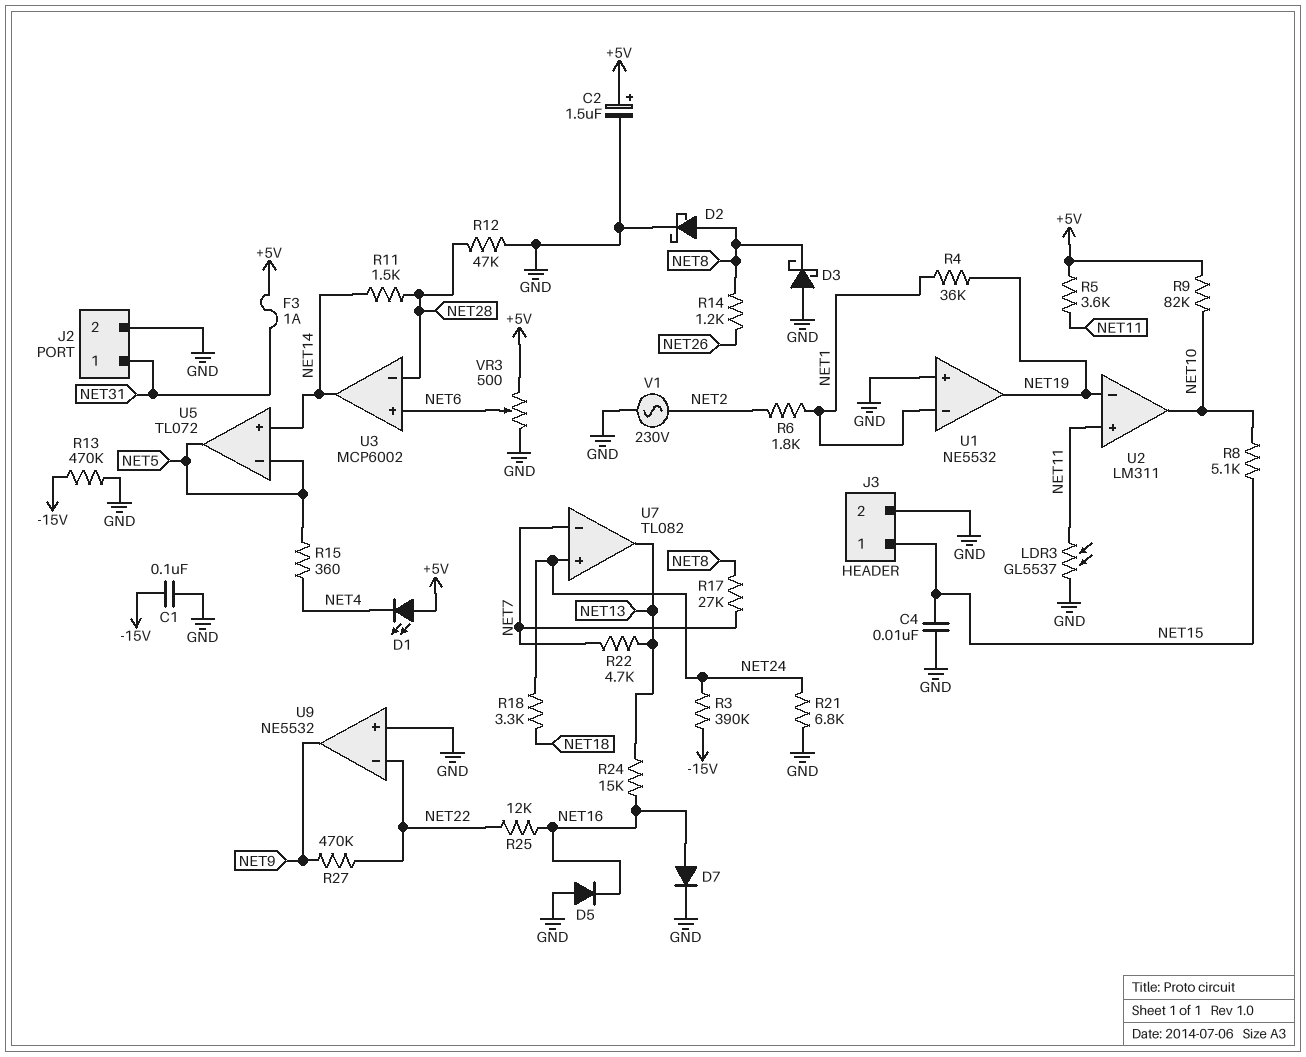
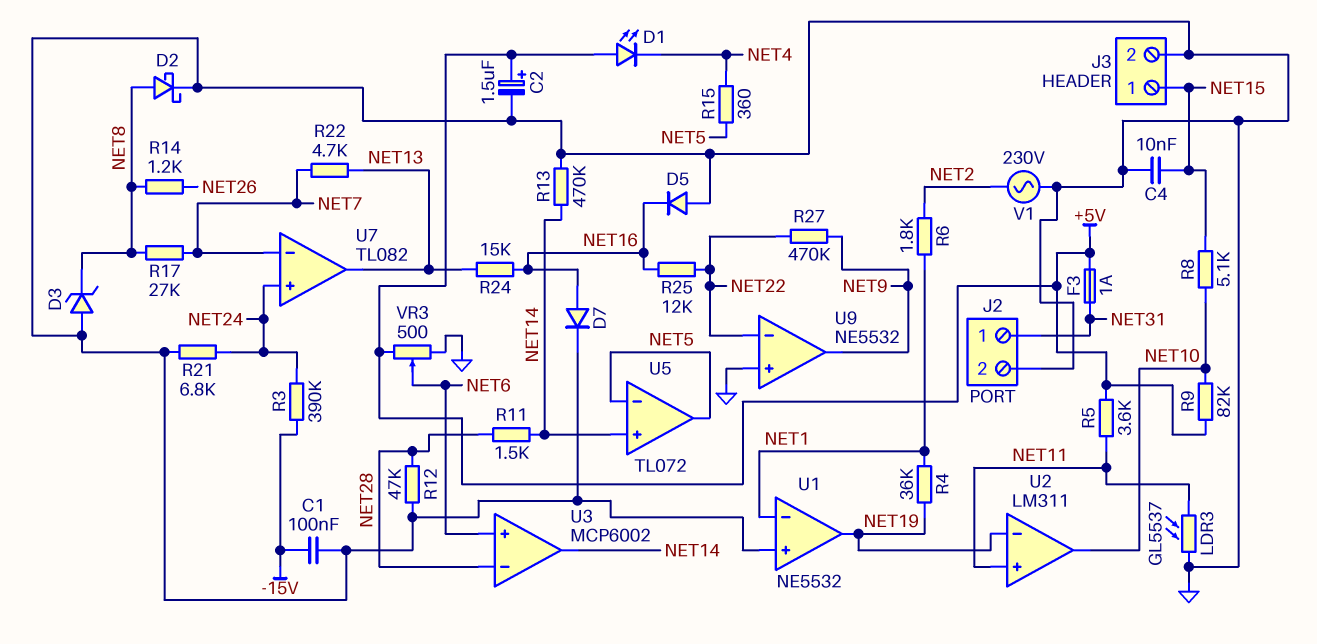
D3: schottky (A GND, K NET8) -> zener (A GND, K NET8)
R13: 470k (-15V, GND) -> 470k (GND, NET14)
R18: 3.3k (NET18, NET24) -> none

